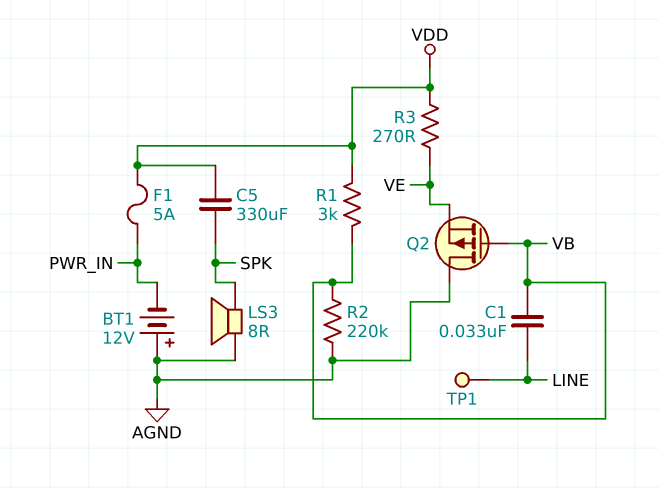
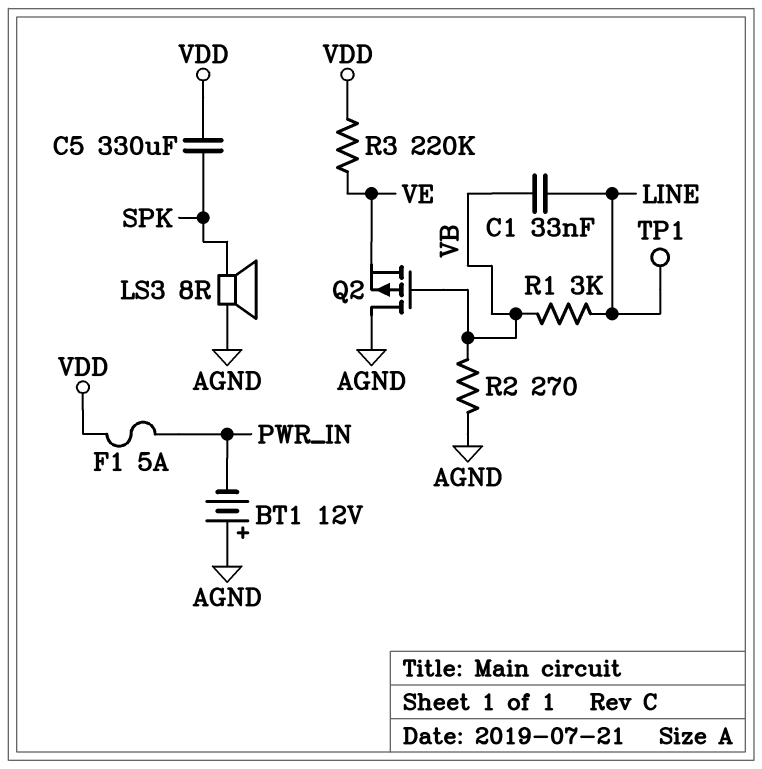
R1: 3k (VB, VDD) -> 3k (LINE, VB)
R2: 220k (AGND, VB) -> 270 (AGND, VB)
R3: 270 (VDD, VE) -> 220k (VDD, VE)

